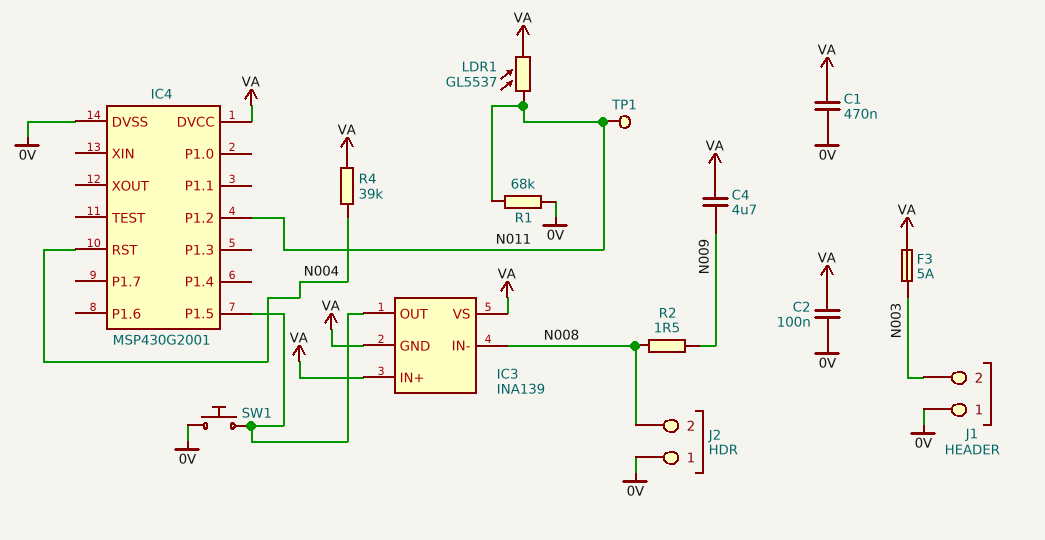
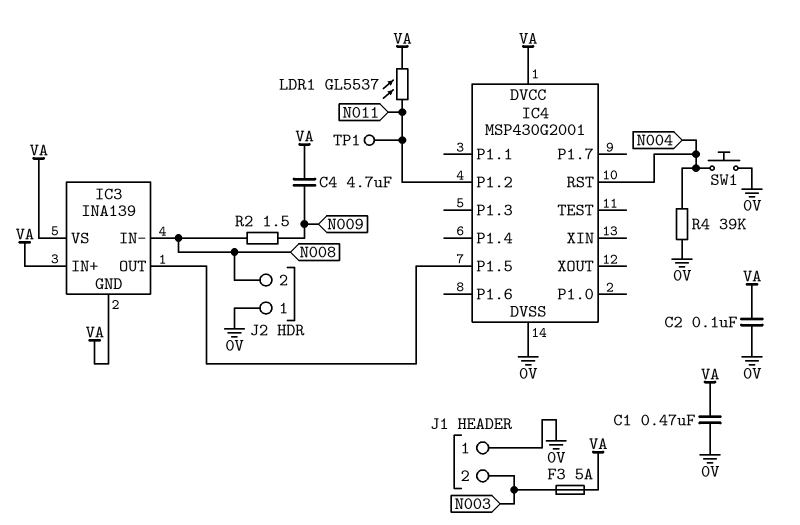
R1: 68k (0V, N011) -> none
R4: 39k (N004, VA) -> 39k (0V, N004)
SW1: button (0V, IC3/OUT) -> button (0V, N004)

